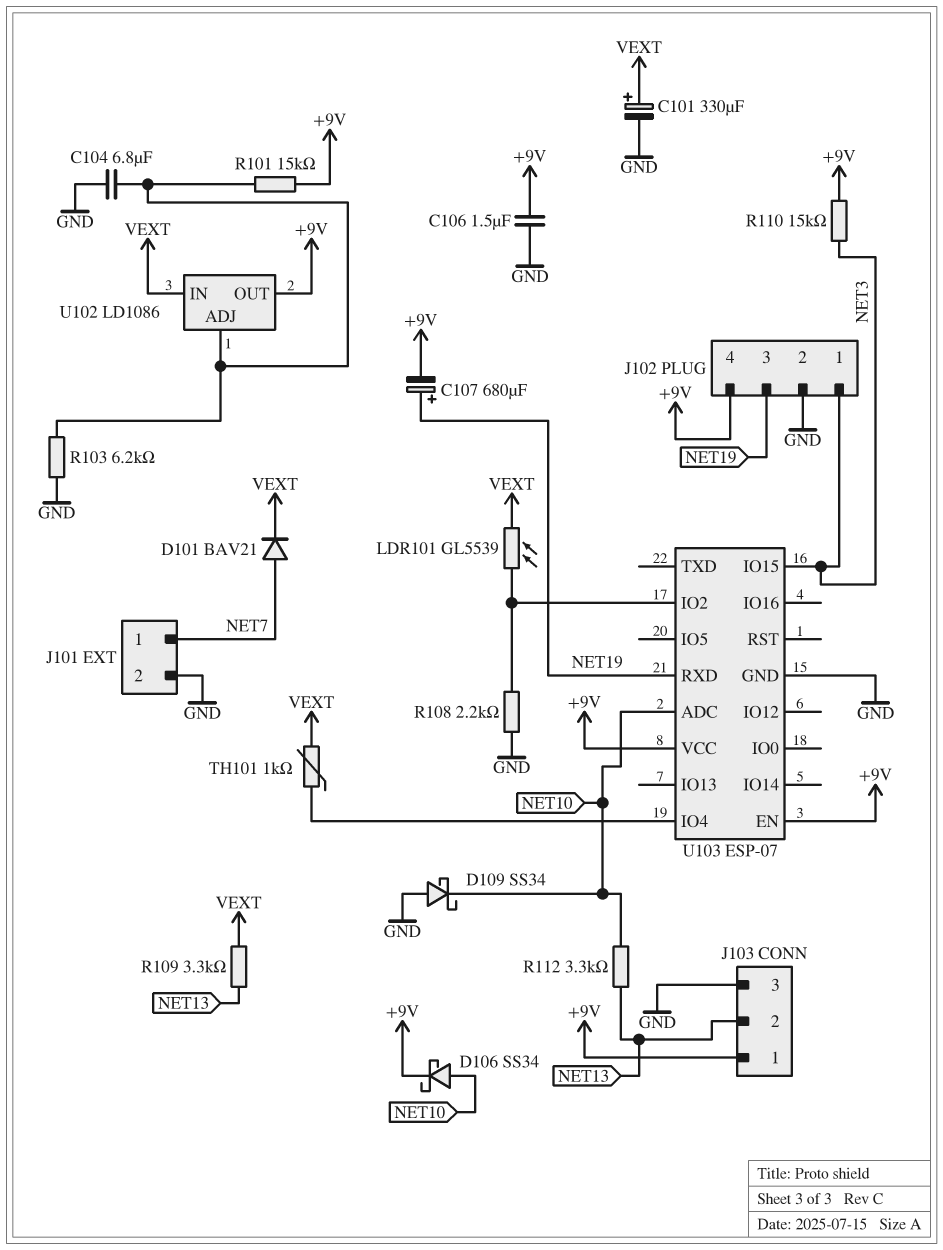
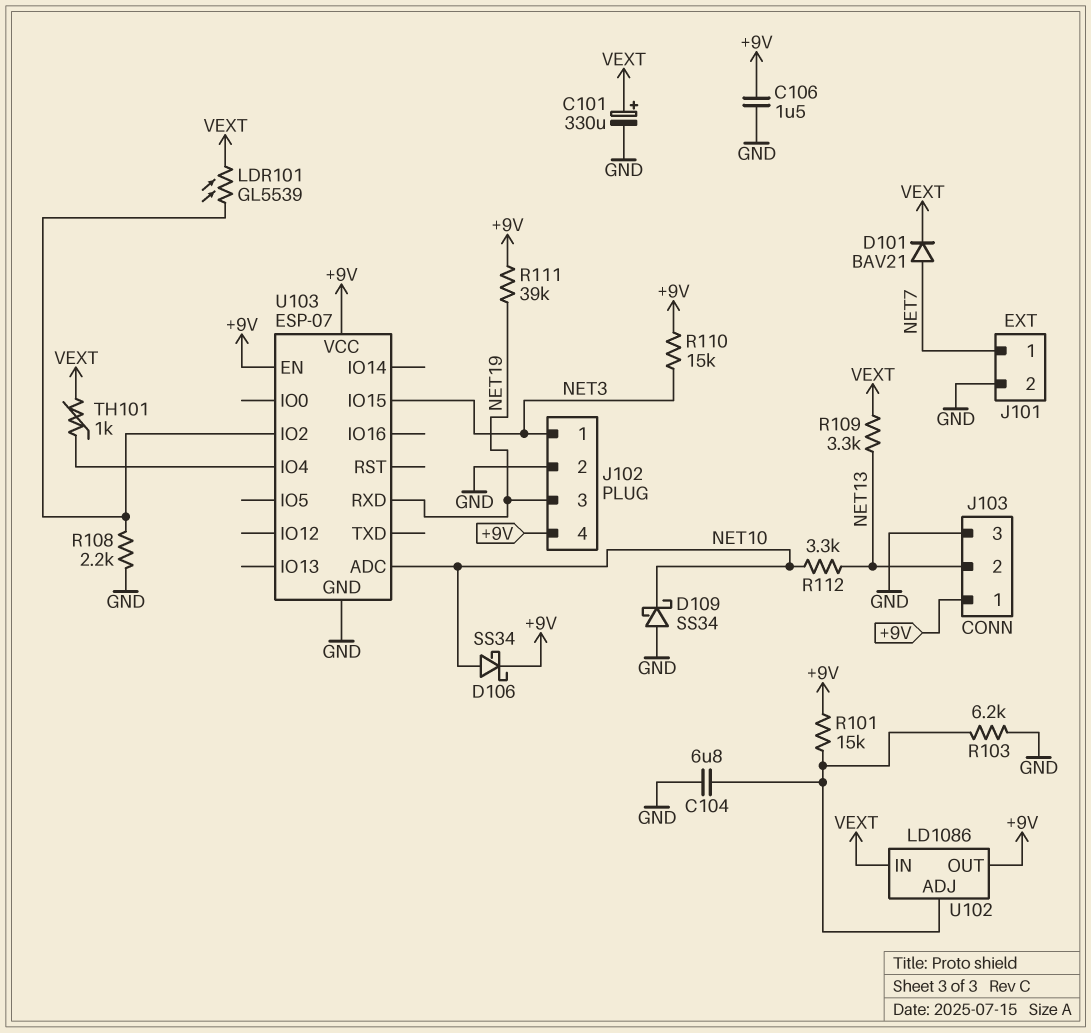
C107: 680uF (plus NET19, minus +9V) -> none
R111: none -> 39k (+9V, NET19)

